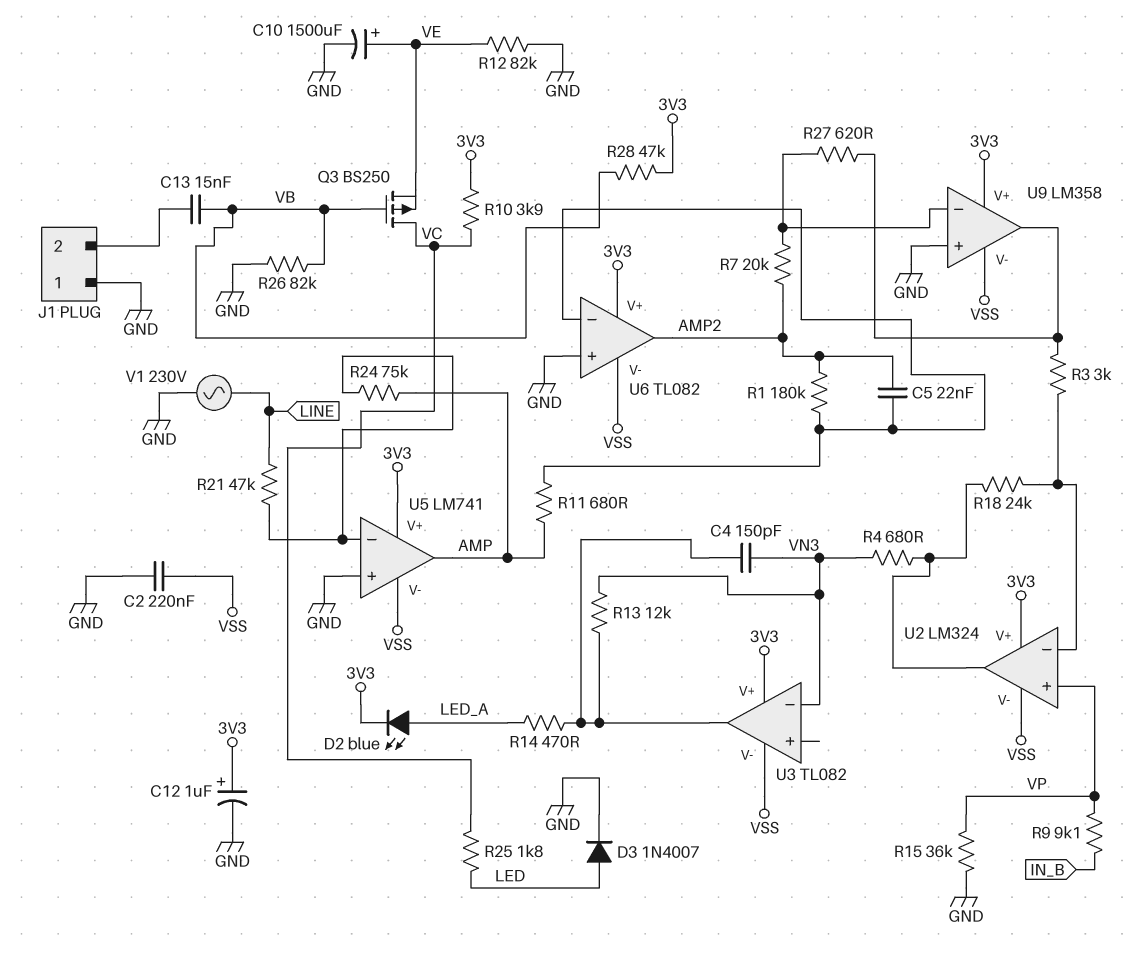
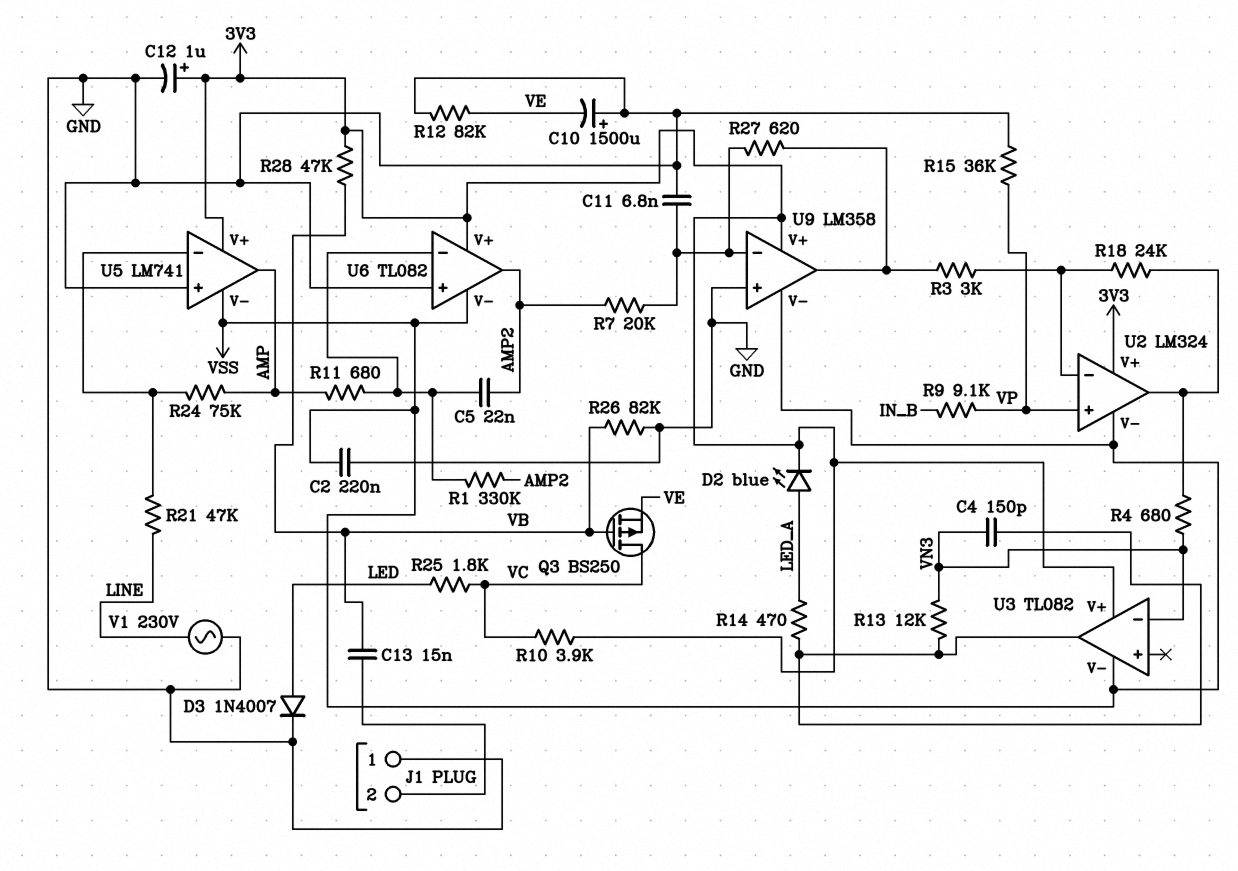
C10: 1500uF (plus VE, minus GND) -> 1500uF (plus GND, minus VE)
C11: none -> 6.8nF (GND, U9/in-)
R1: 180k (AMP2, U6/in-) -> 330k (AMP2, U6/in-)

